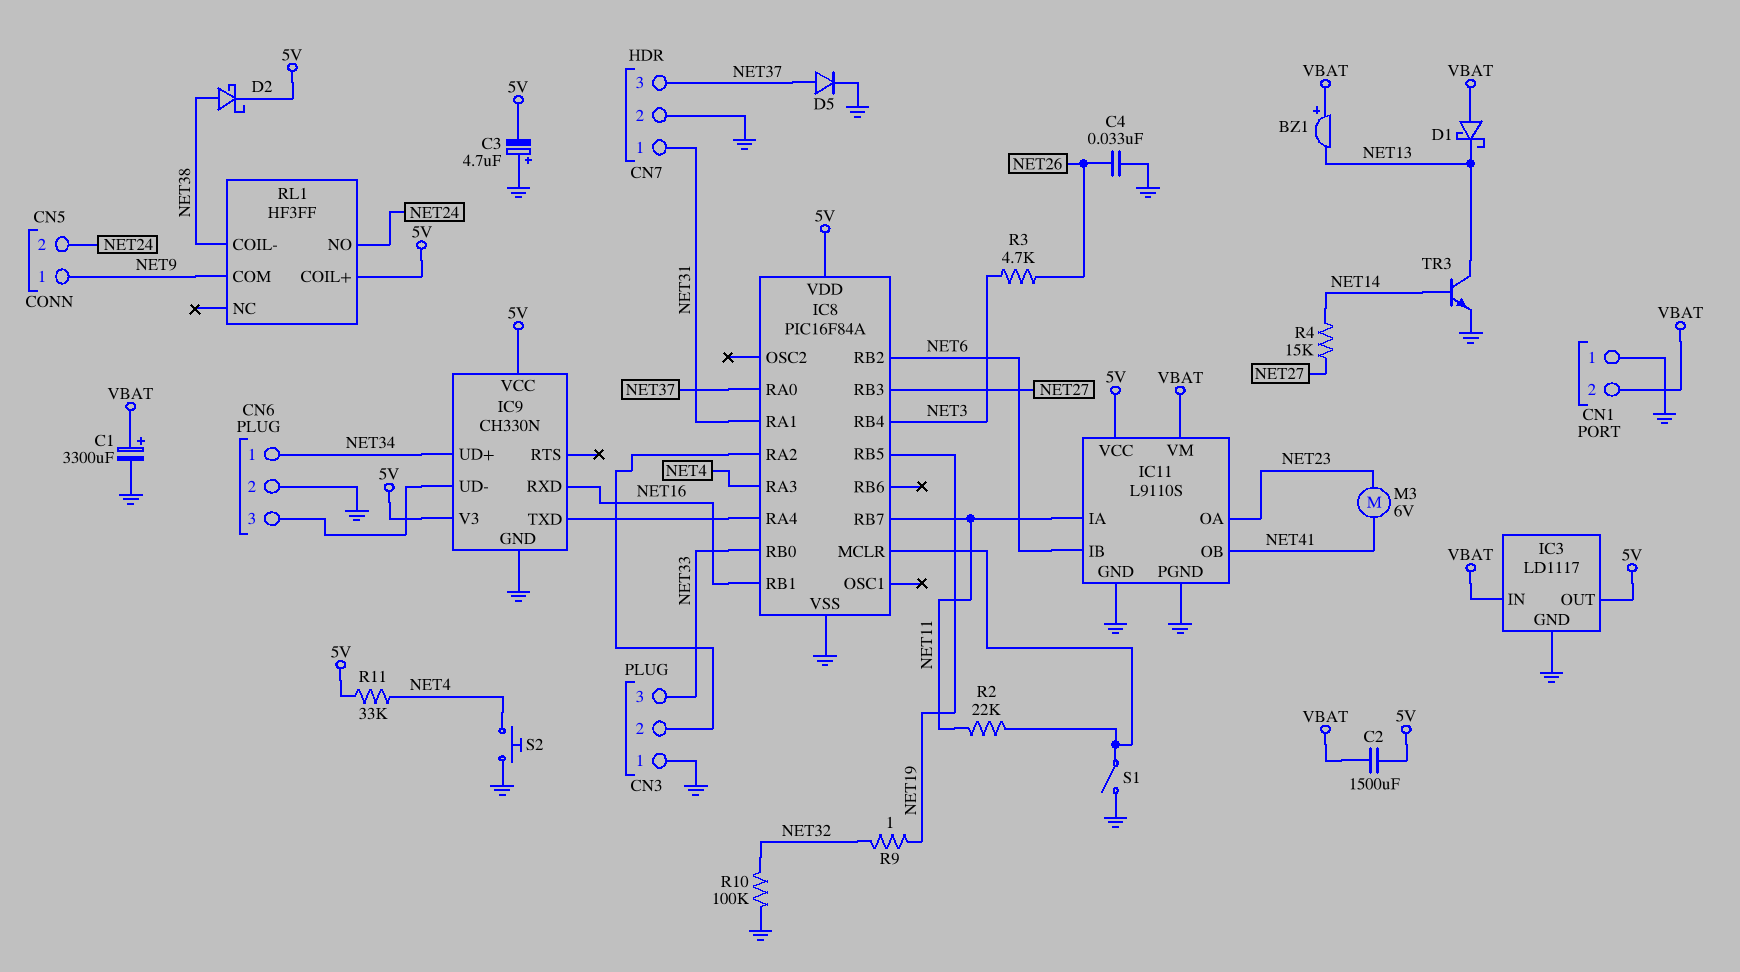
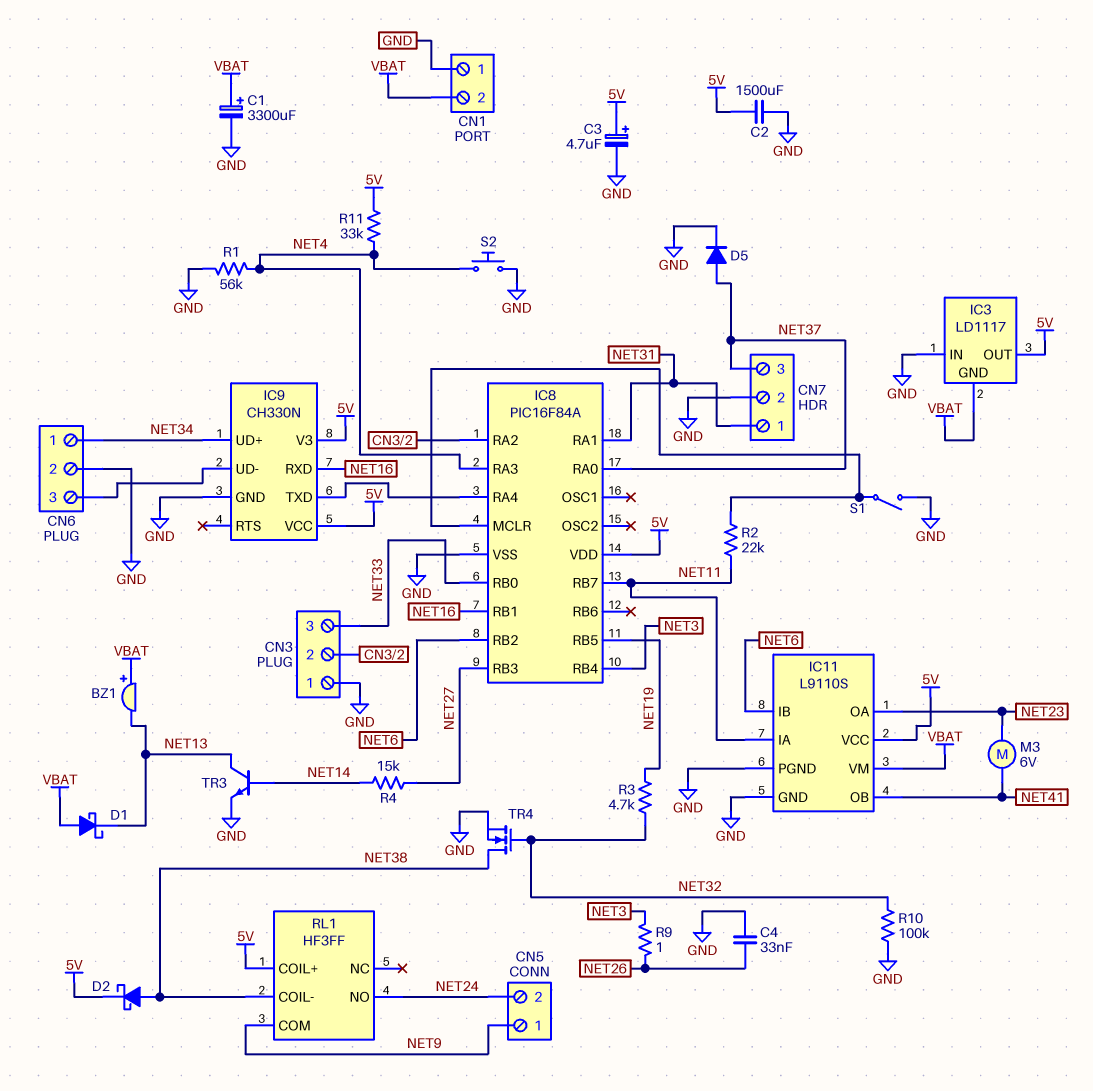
C2: 1500uF (5V, VBAT) -> 1500uF (5V, GND)
C3: 4.7uF (plus GND, minus 5V) -> 4.7uF (plus 5V, minus GND)
IC3 pin GND: GND -> VBAT
IC3 pin IN: VBAT -> GND
R1: none -> 56k (GND, NET4)
R3: 4.7k (NET3, NET26) -> 4.7k (NET19, NET32)
R9: 1 (NET19, NET32) -> 1 (NET3, NET26)
TR4: none -> NMOS (G NET32, D NET38, S GND)

